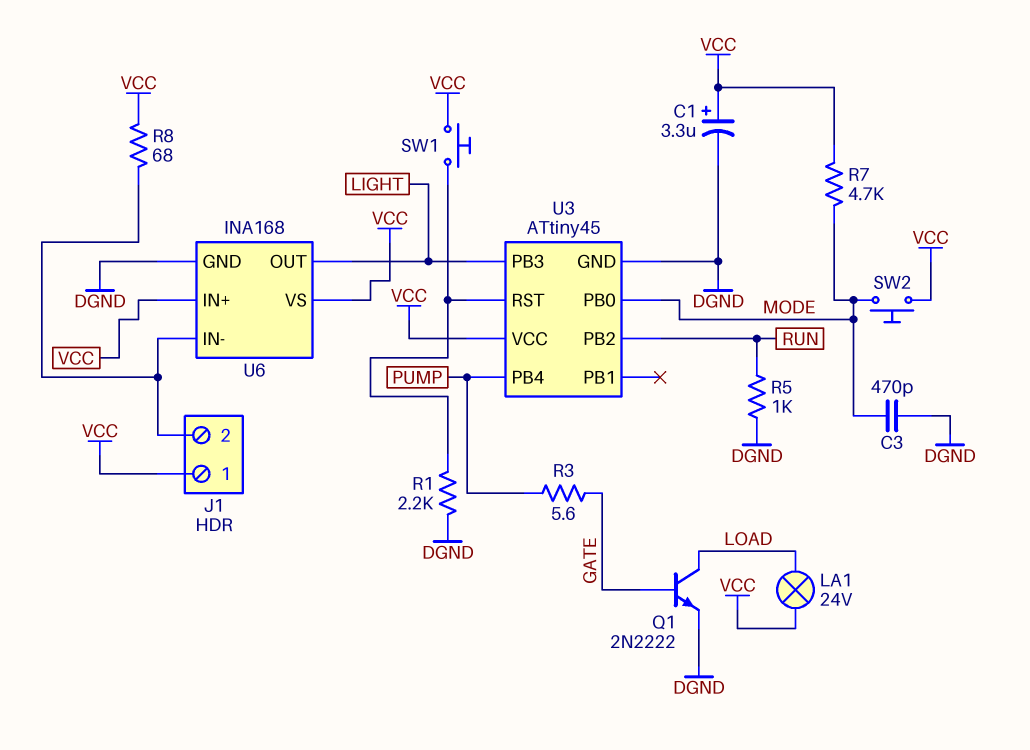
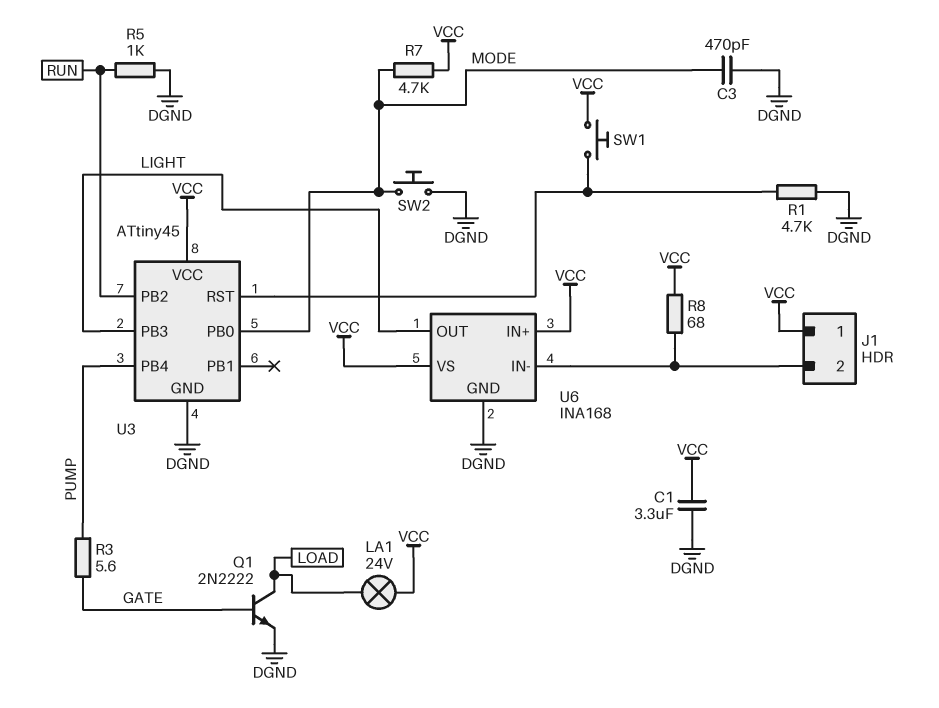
C1: 3.3uF (plus VCC, minus DGND) -> 3.3uF (DGND, VCC)
R1: 2.2k (DGND, U3/RST) -> 4.7k (DGND, U3/RST)
SW2: button (MODE, VCC) -> button (DGND, MODE)

